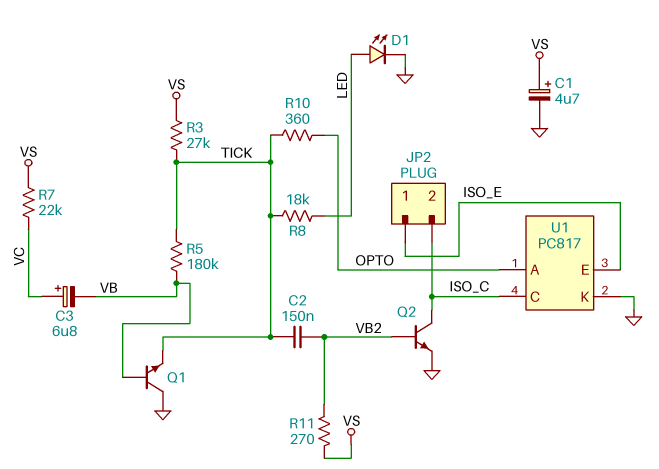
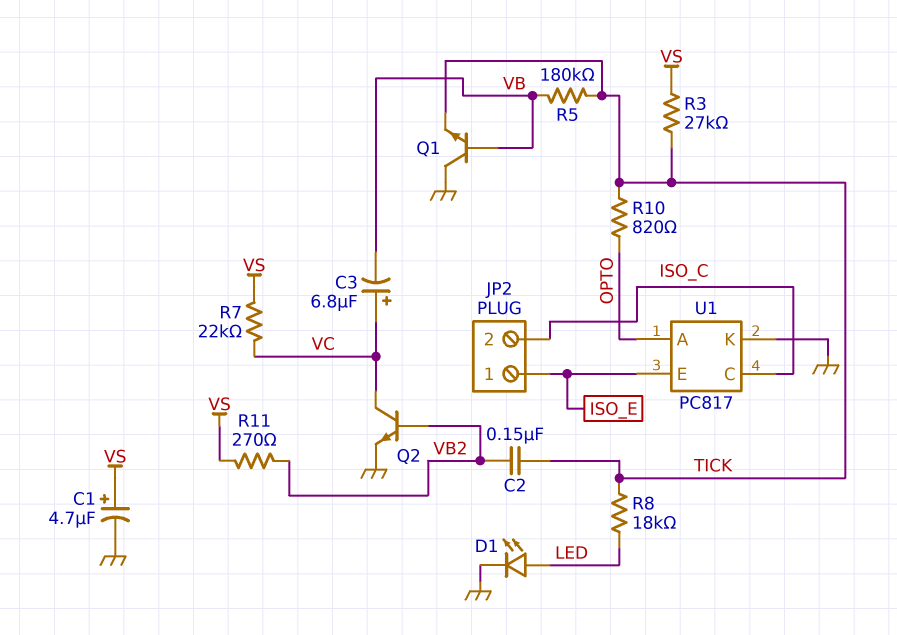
Q2: NPN (B VB2, C ISO_C, E GND) -> NPN (B VB2, C VC, E GND)
R10: 360 (OPTO, TICK) -> 820 (OPTO, TICK)

